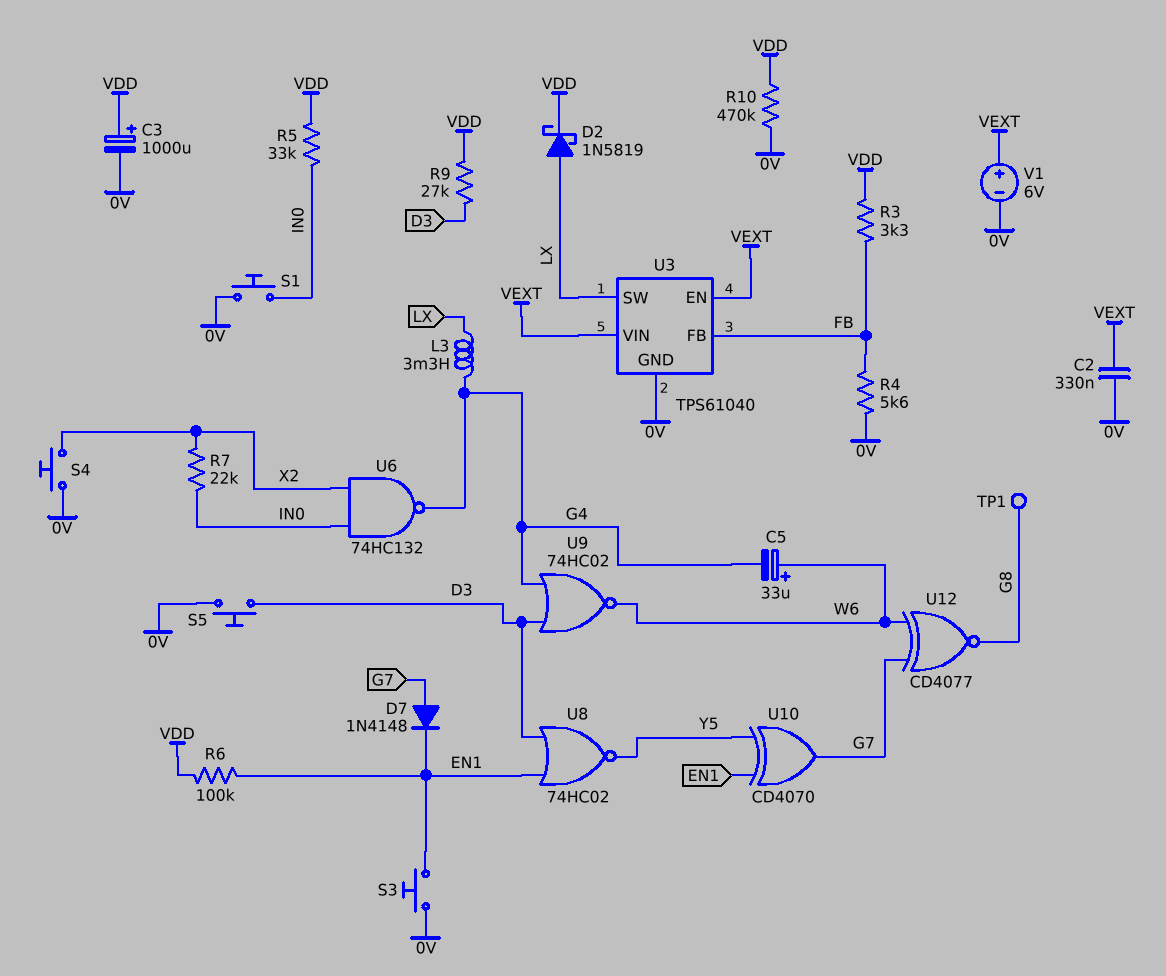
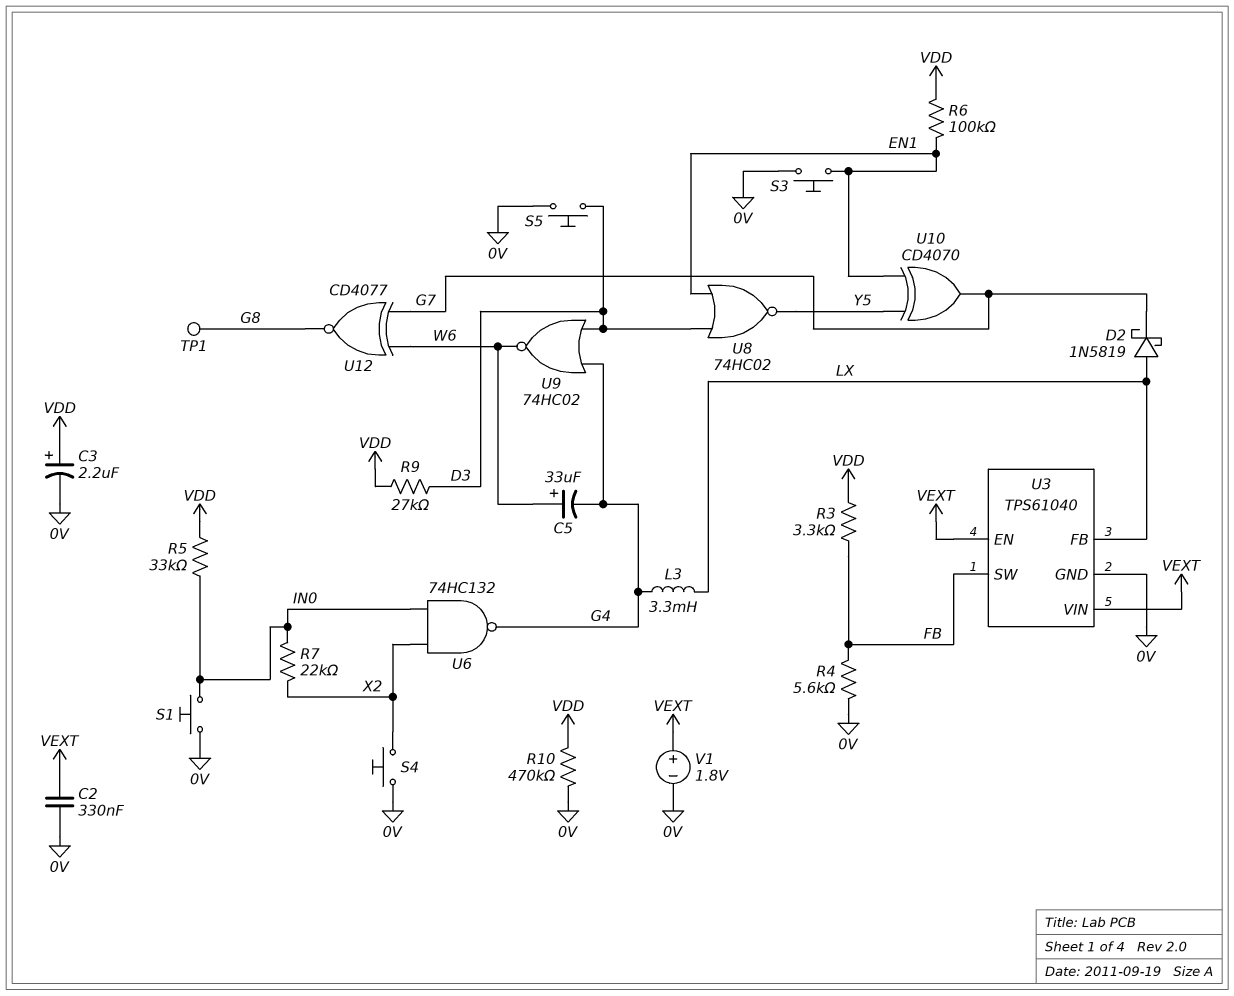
C3: 1000uF (plus VDD, minus 0V) -> 2.2uF (plus VDD, minus 0V)
D2: schottky 1N5819 (A LX, K VDD) -> schottky 1N5819 (A LX, K G7)
D7: diode 1N4148 (A G7, K EN1) -> none
U3 pin FB: FB -> LX
U3 pin SW: LX -> FB
V1: 6V (plus VEXT, minus 0V) -> 1.8V (plus VEXT, minus 0V)

